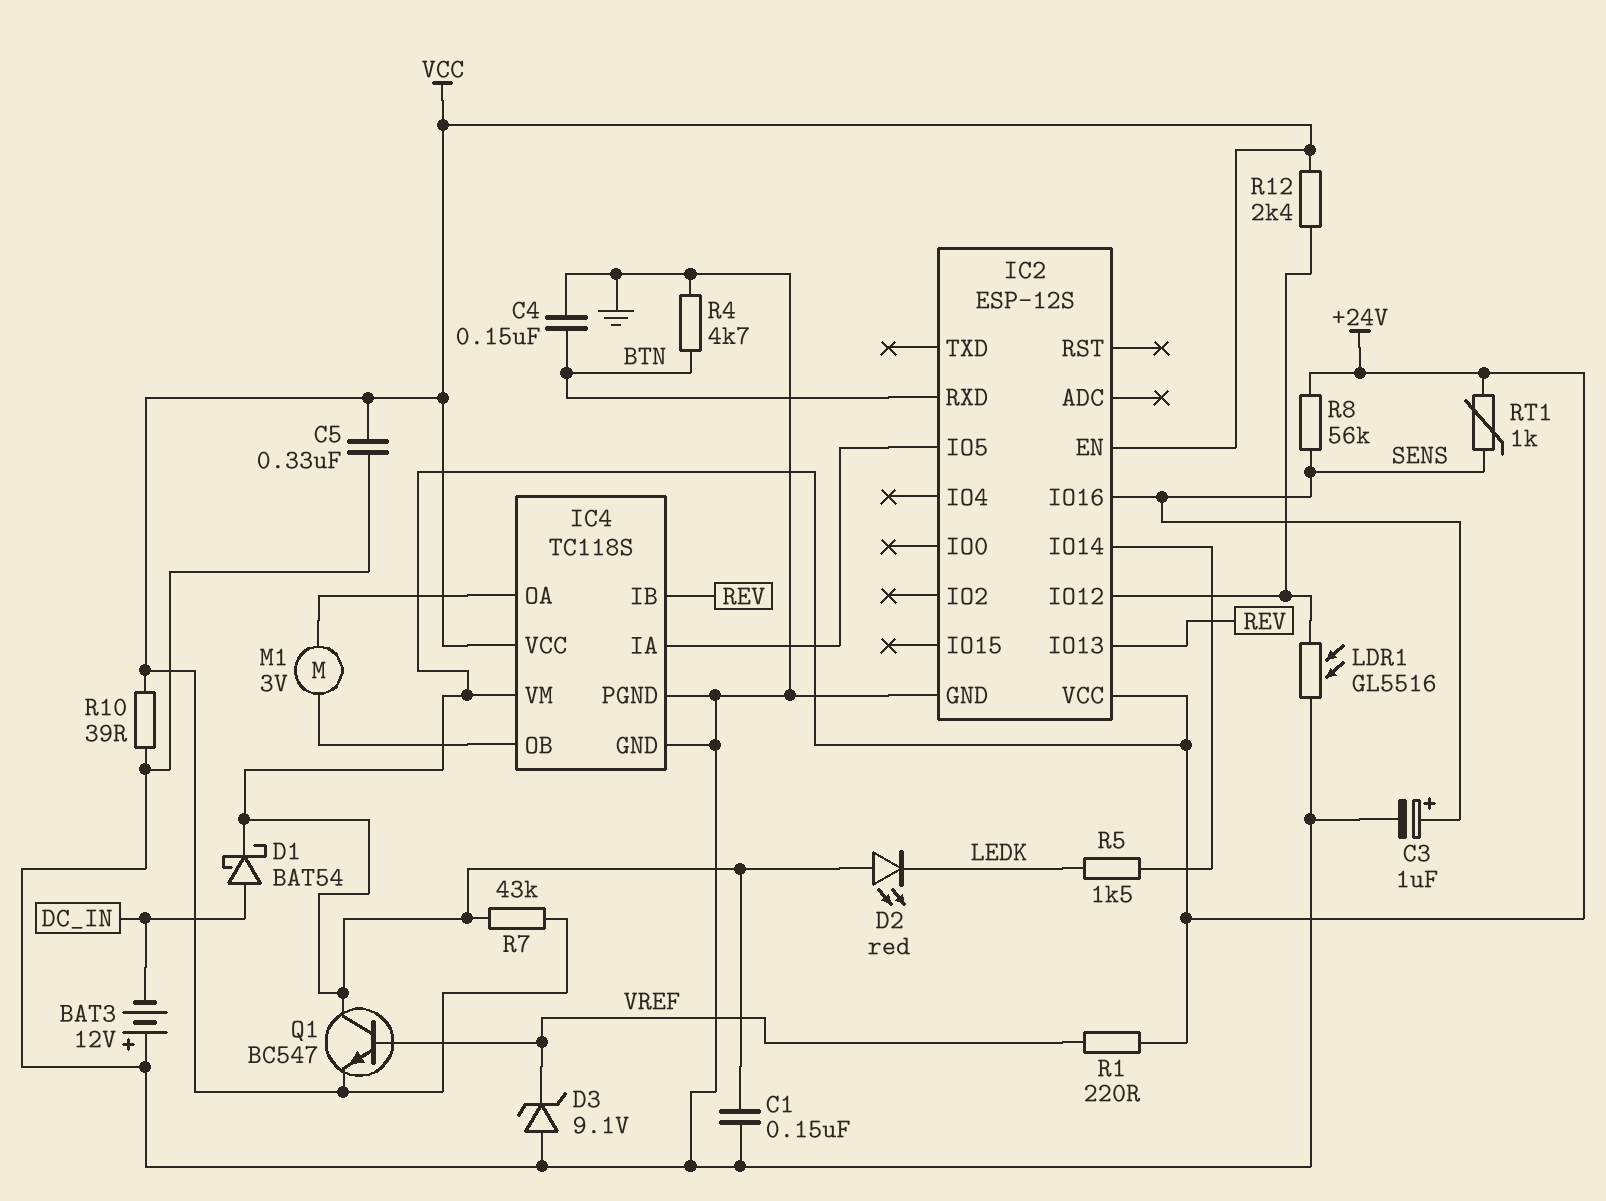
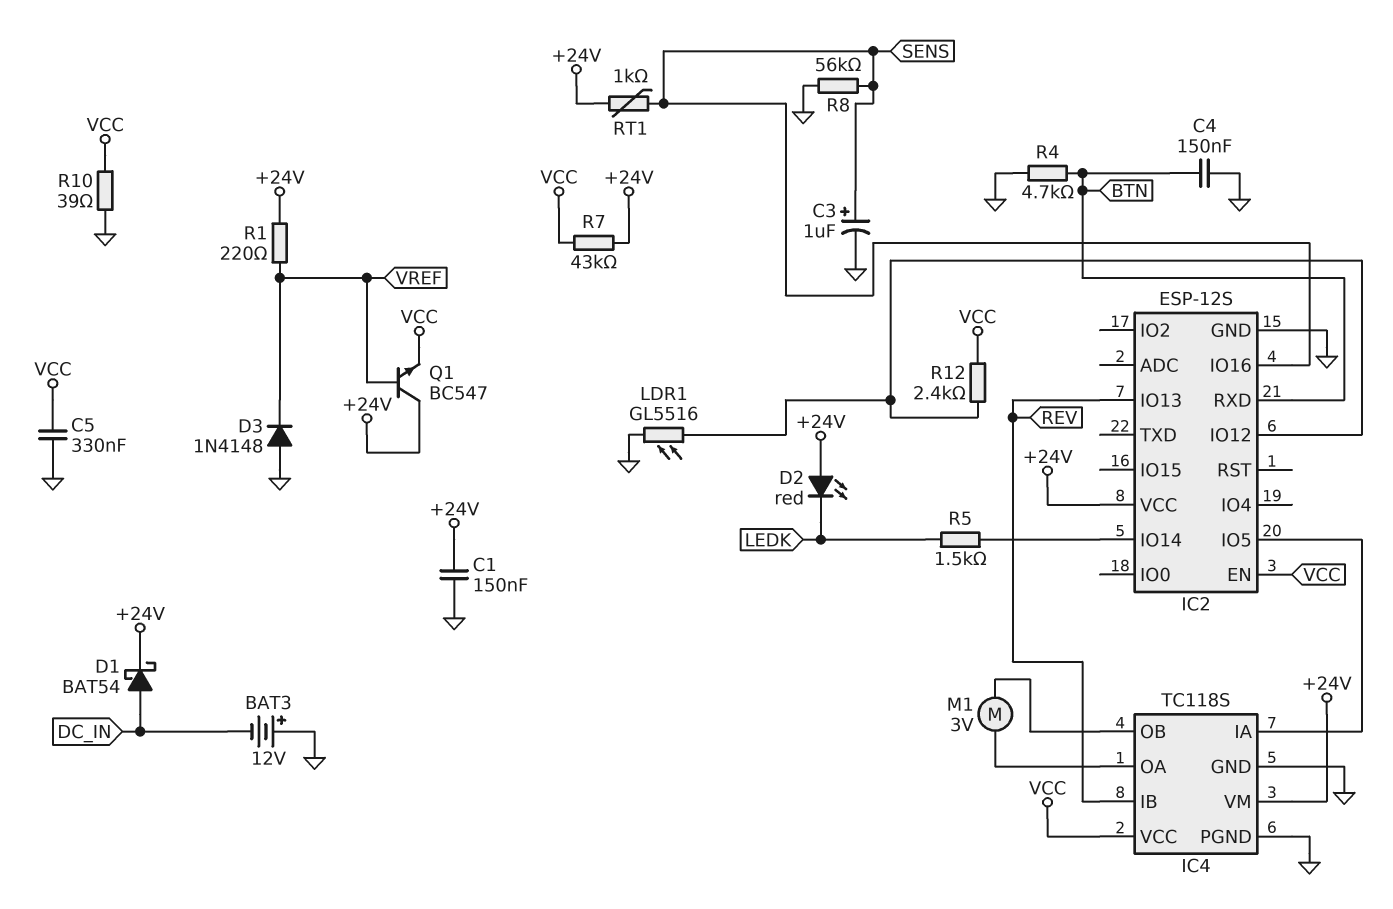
D3: zener 9.1V (A GND, K VREF) -> diode 1N4148 (A GND, K VREF)
R8: 56k (+24V, SENS) -> 56k (GND, SENS)

